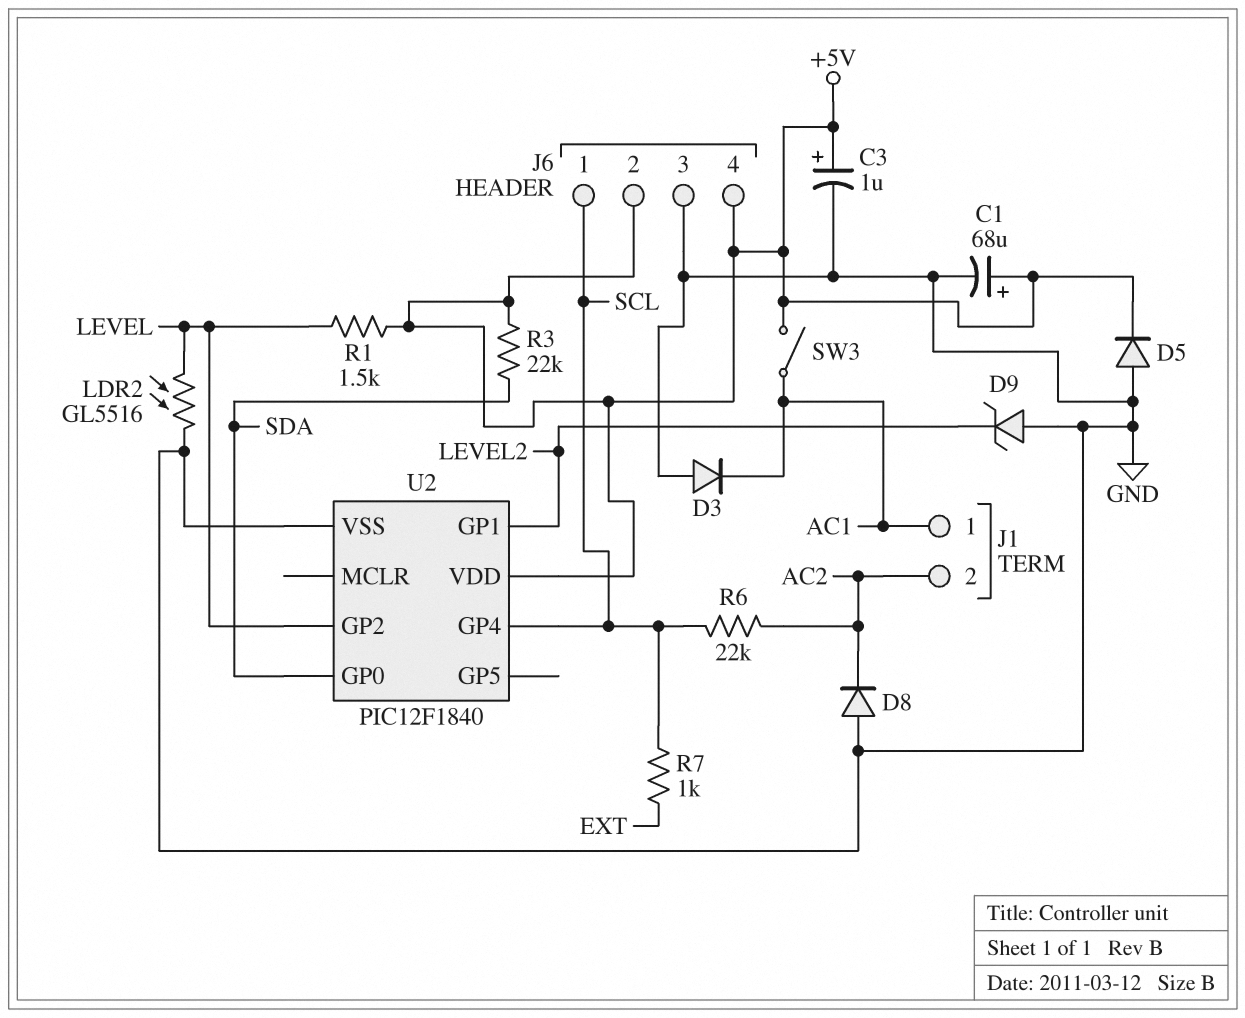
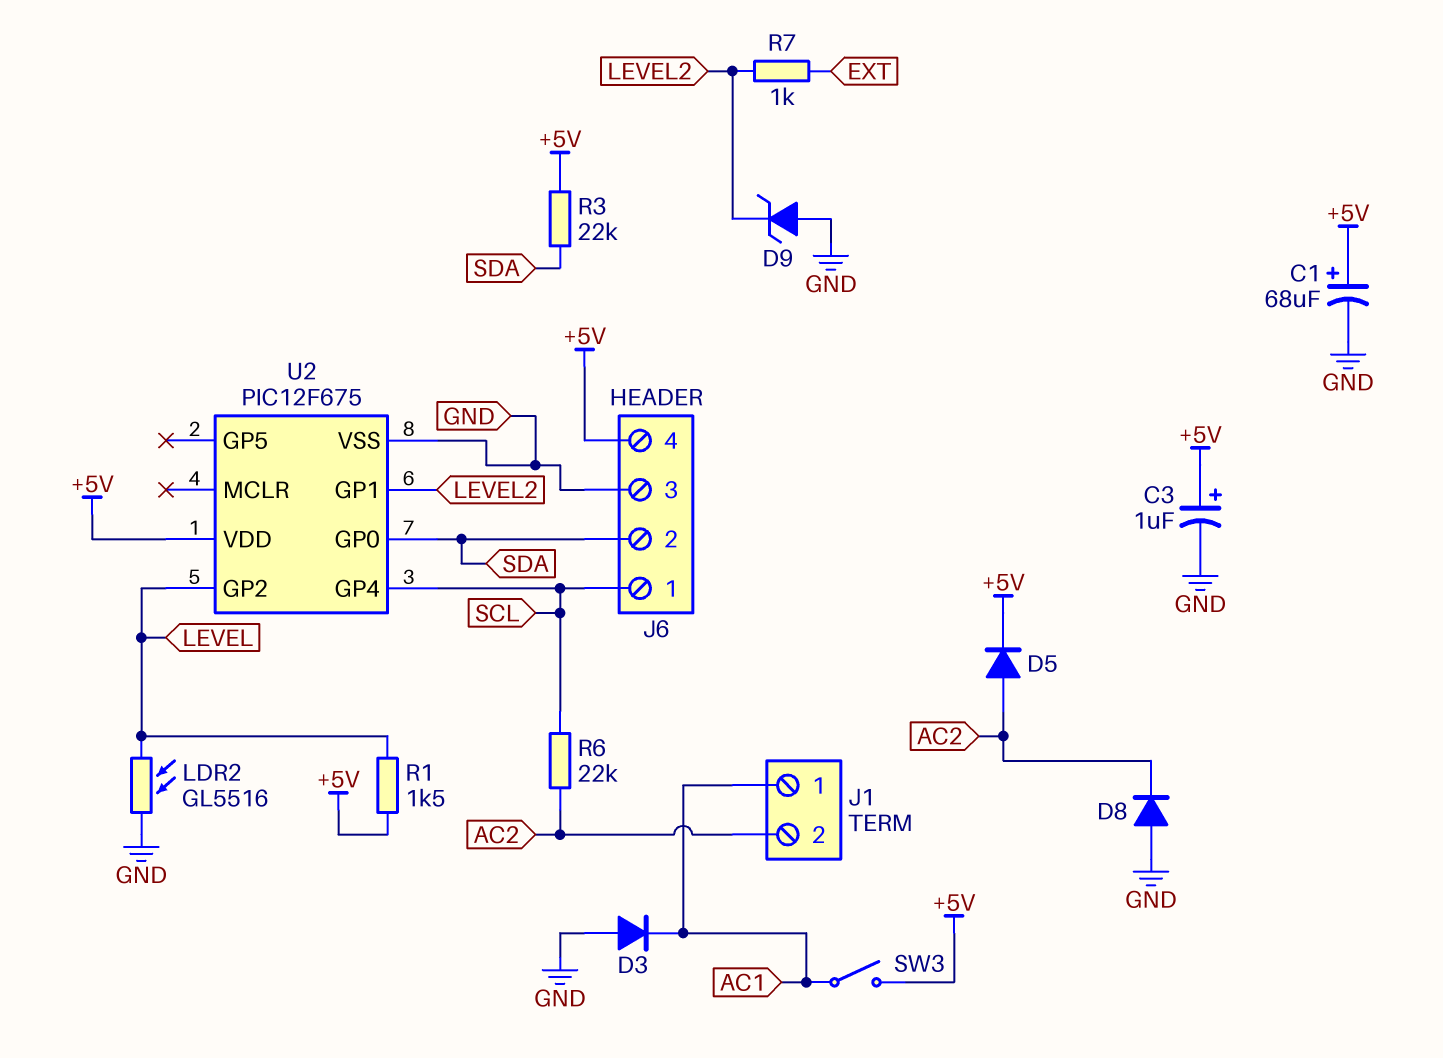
D5: diode (A GND, K +5V) -> diode (A AC2, K +5V)
J6 pin 2: +5V -> SDA
R7: 1k (EXT, SCL) -> 1k (EXT, LEVEL2)
U2: PIC12F1840 -> PIC12F675

